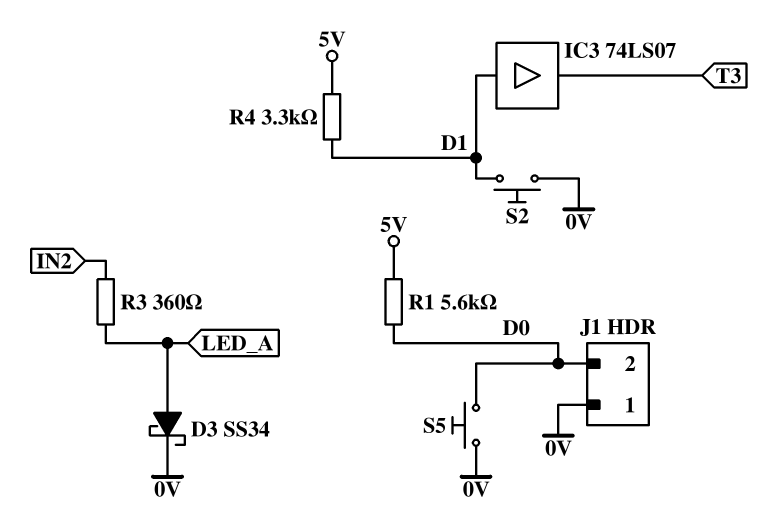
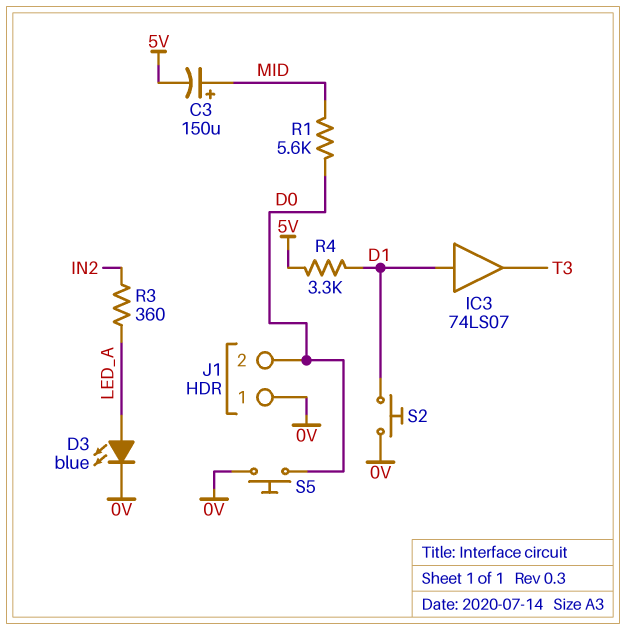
C3: none -> 150uF (plus MID, minus 5V)
D3: schottky SS34 (A LED_A, K 0V) -> LED blue (A LED_A, K 0V)
R1: 5.6k (5V, D0) -> 5.6k (D0, MID)

